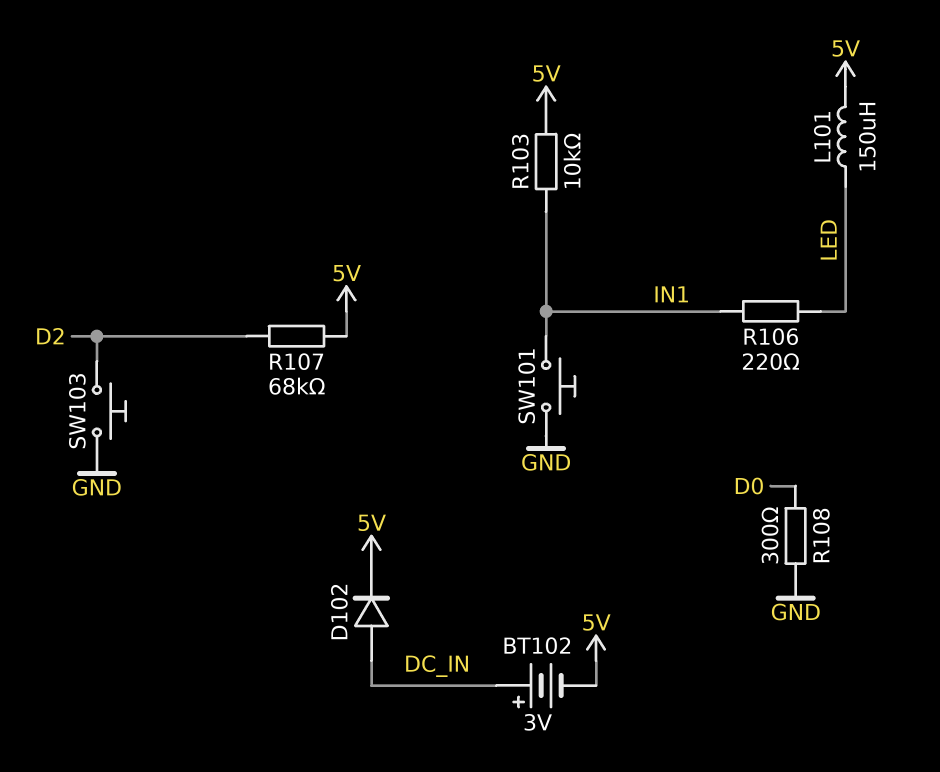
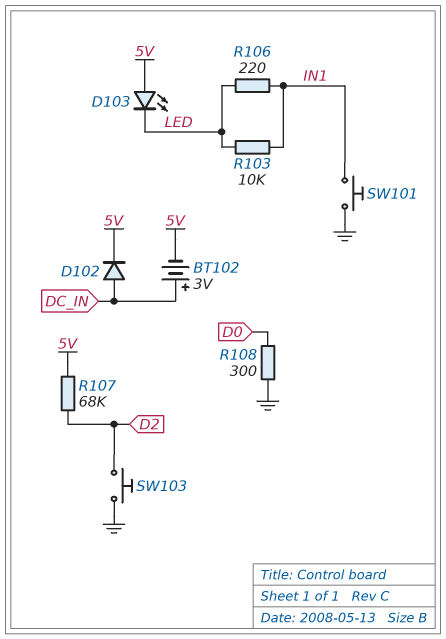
D103: none -> LED (A 5V, K LED)
L101: 150uH (5V, LED) -> none
R103: 10k (5V, IN1) -> 10k (IN1, LED)

